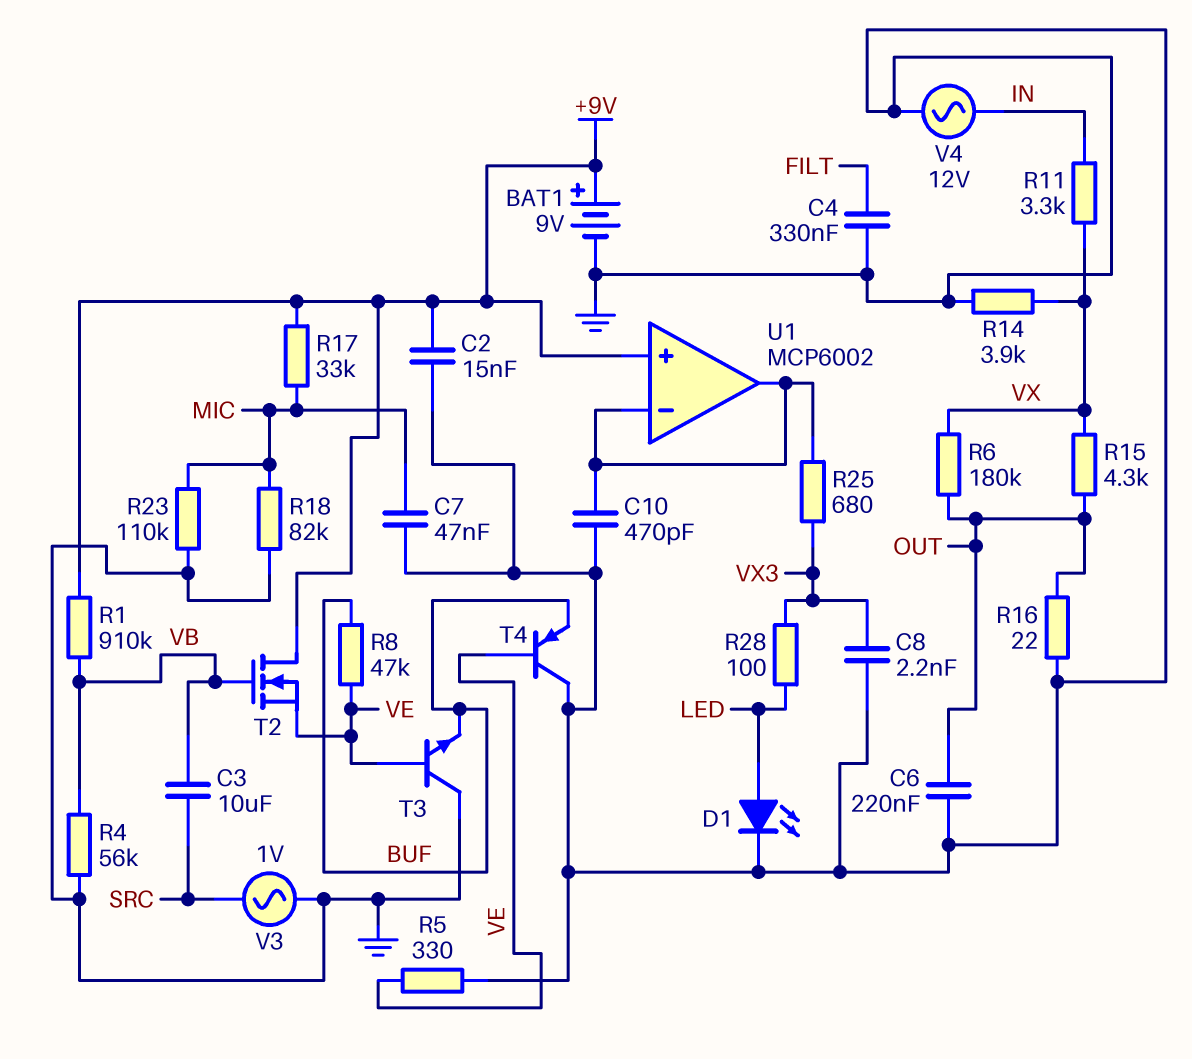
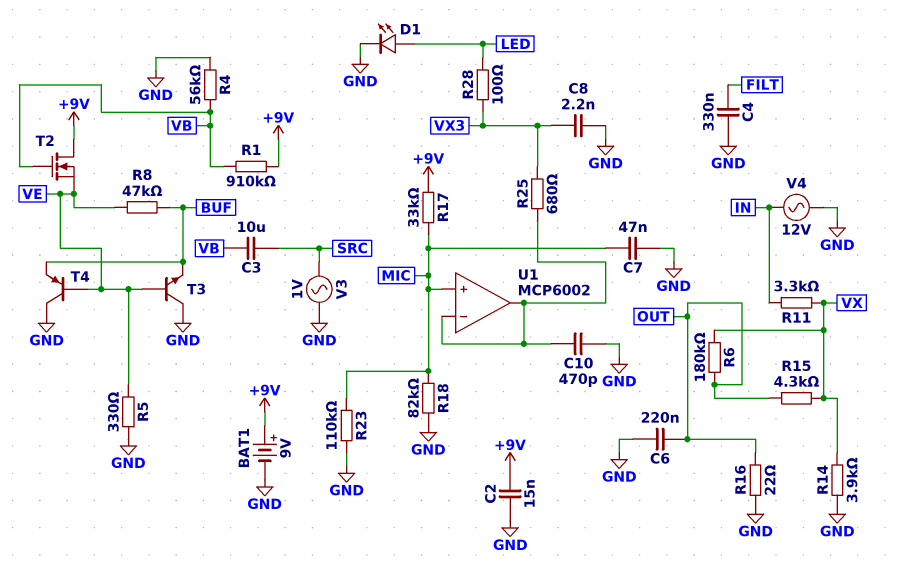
U1 pin in+: +9V -> MIC

